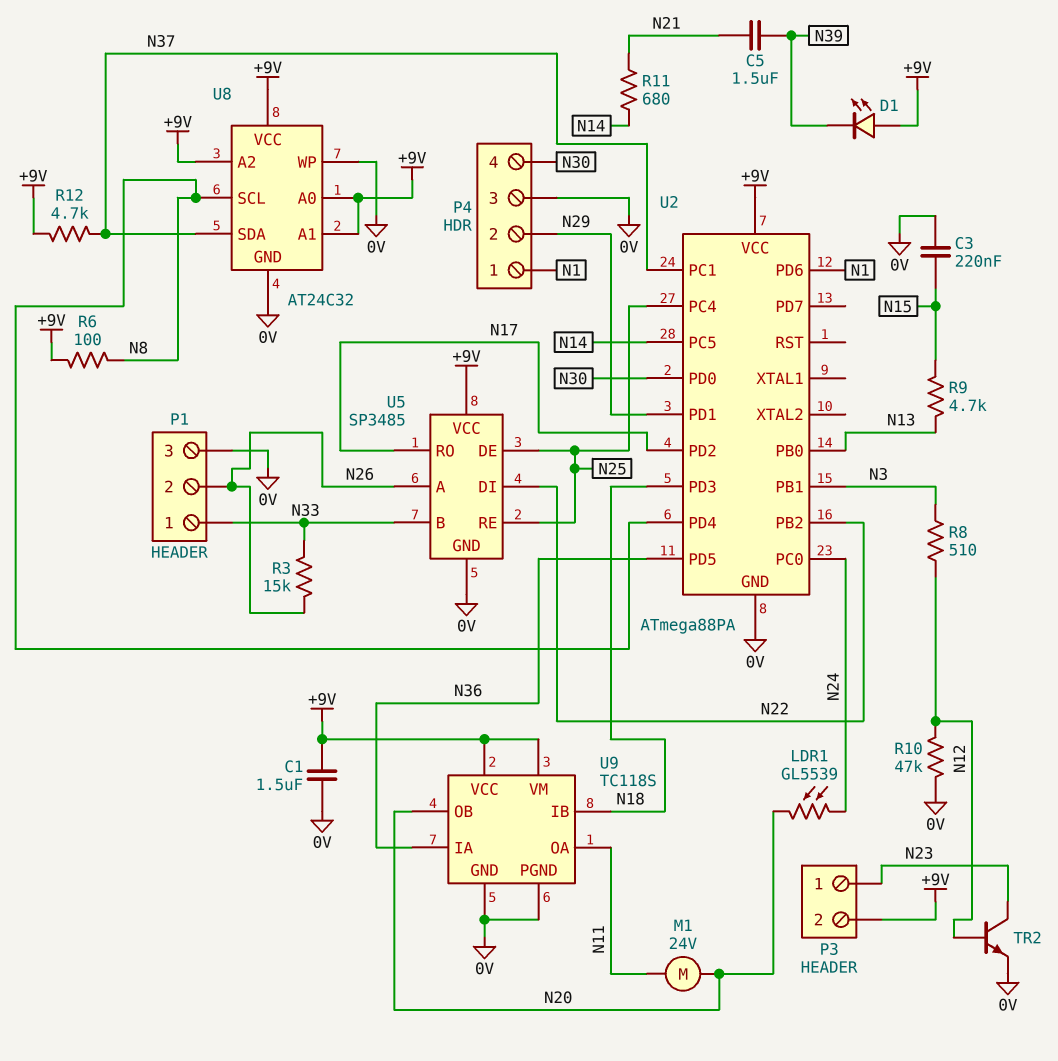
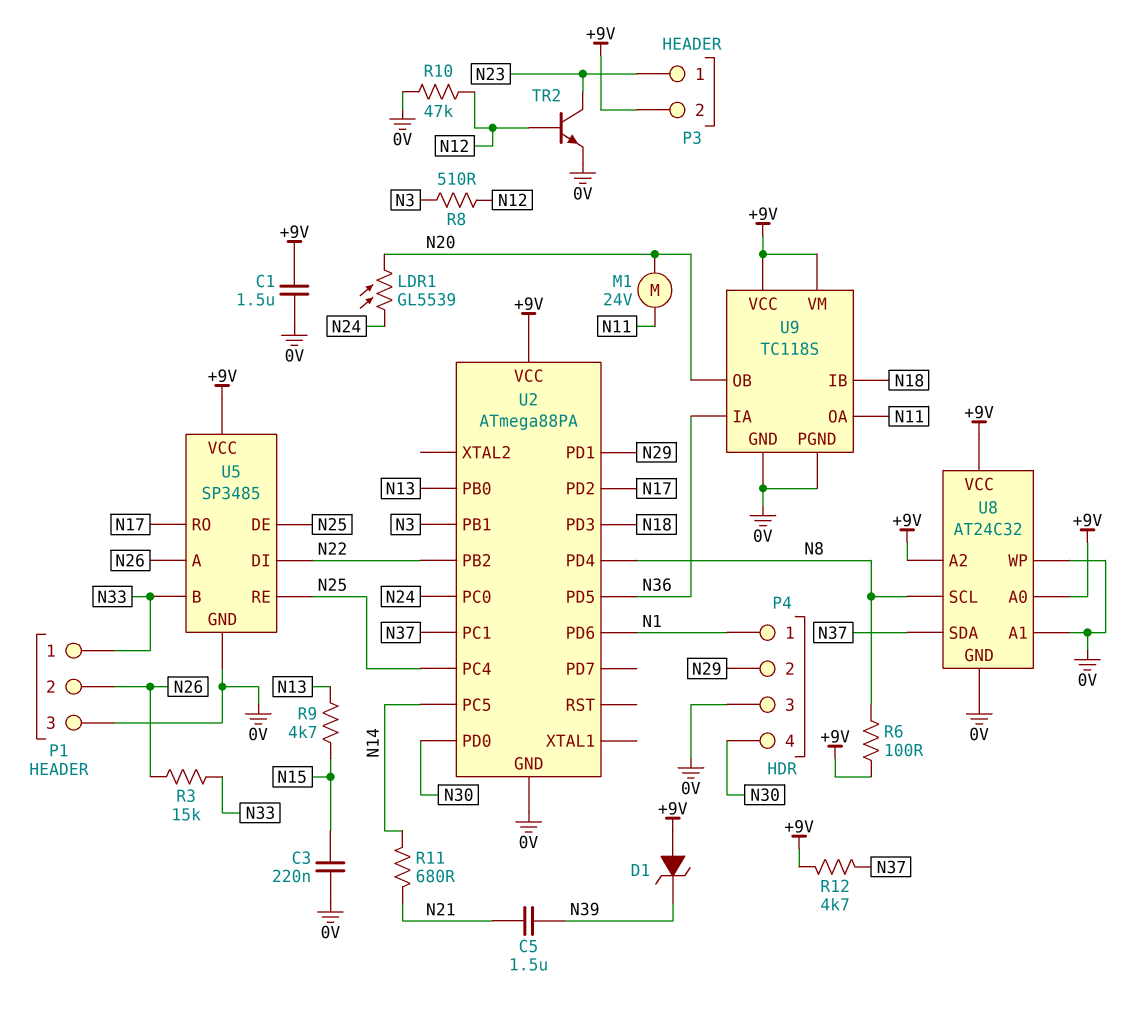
D1: LED (A +9V, K N39) -> zener (A +9V, K N39)
U8 pin A1: +9V -> 0V

